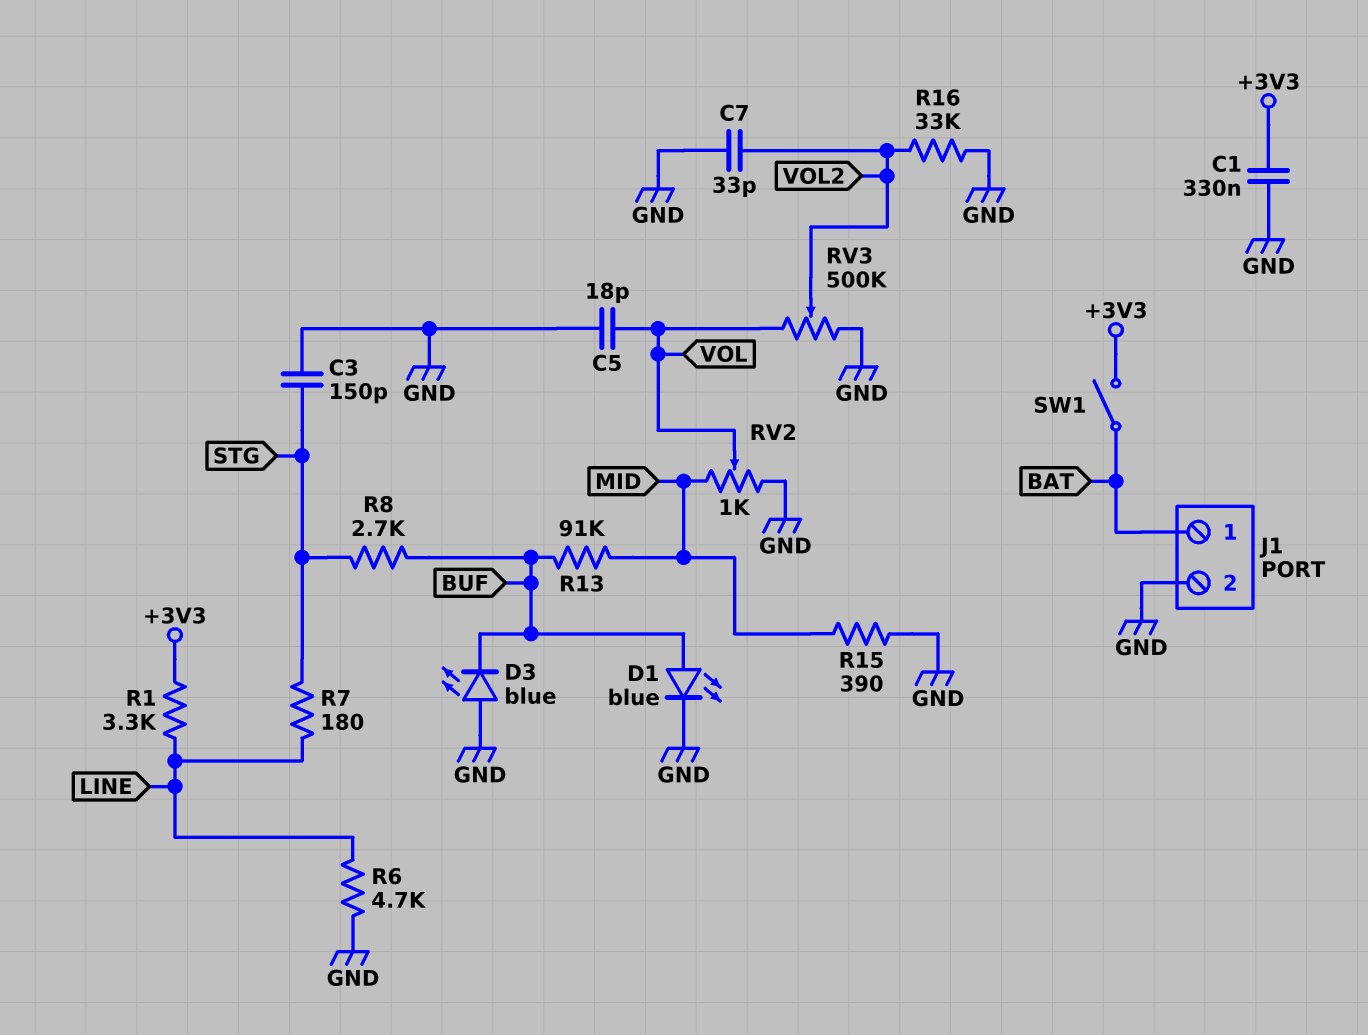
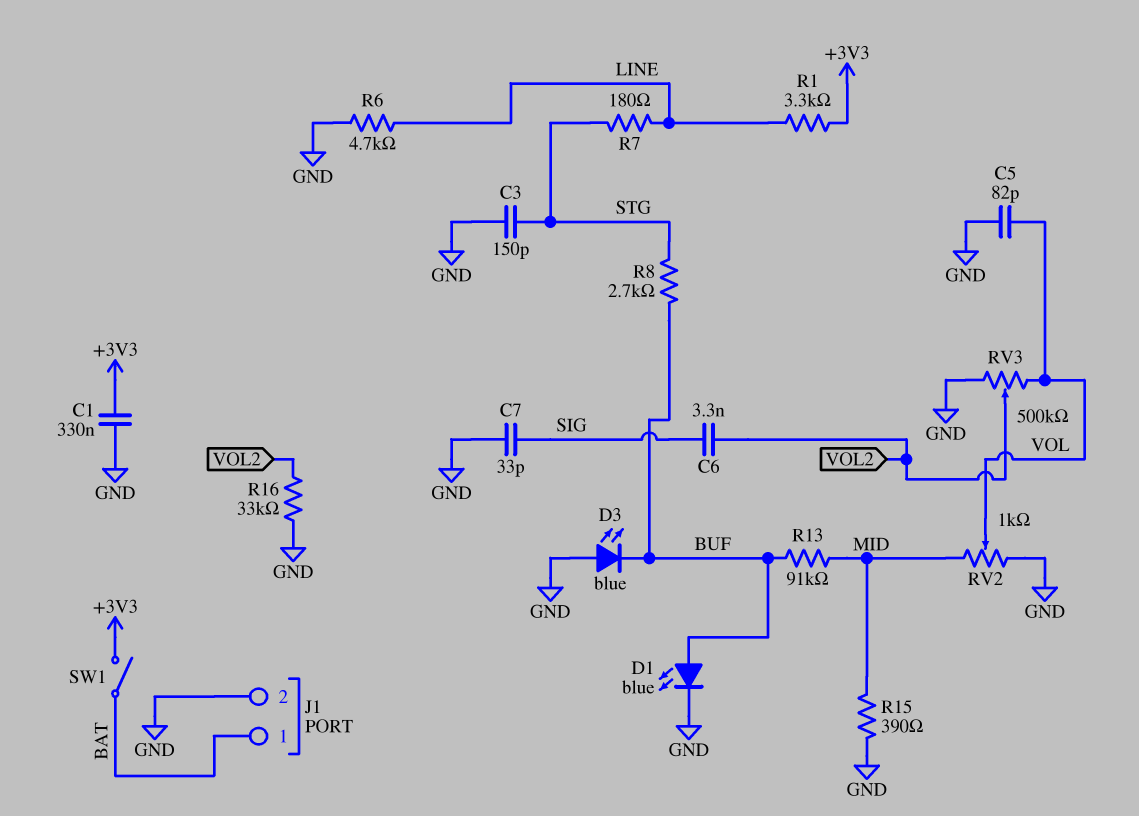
C5: 18pF (GND, VOL) -> 82pF (GND, VOL)
C6: none -> 3.3nF (SIG, VOL2)
C7: 33pF (GND, VOL2) -> 33pF (GND, SIG)

